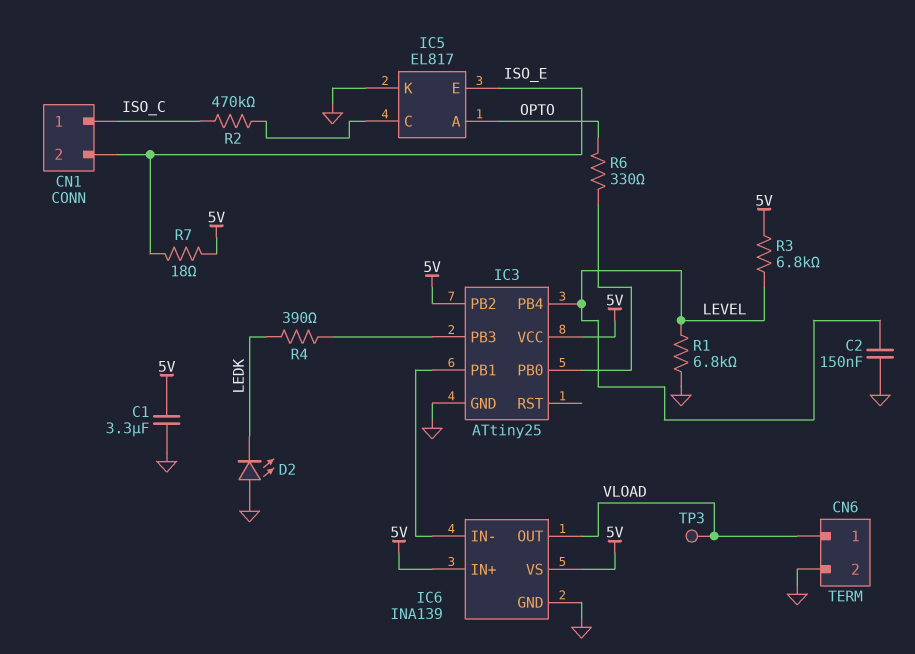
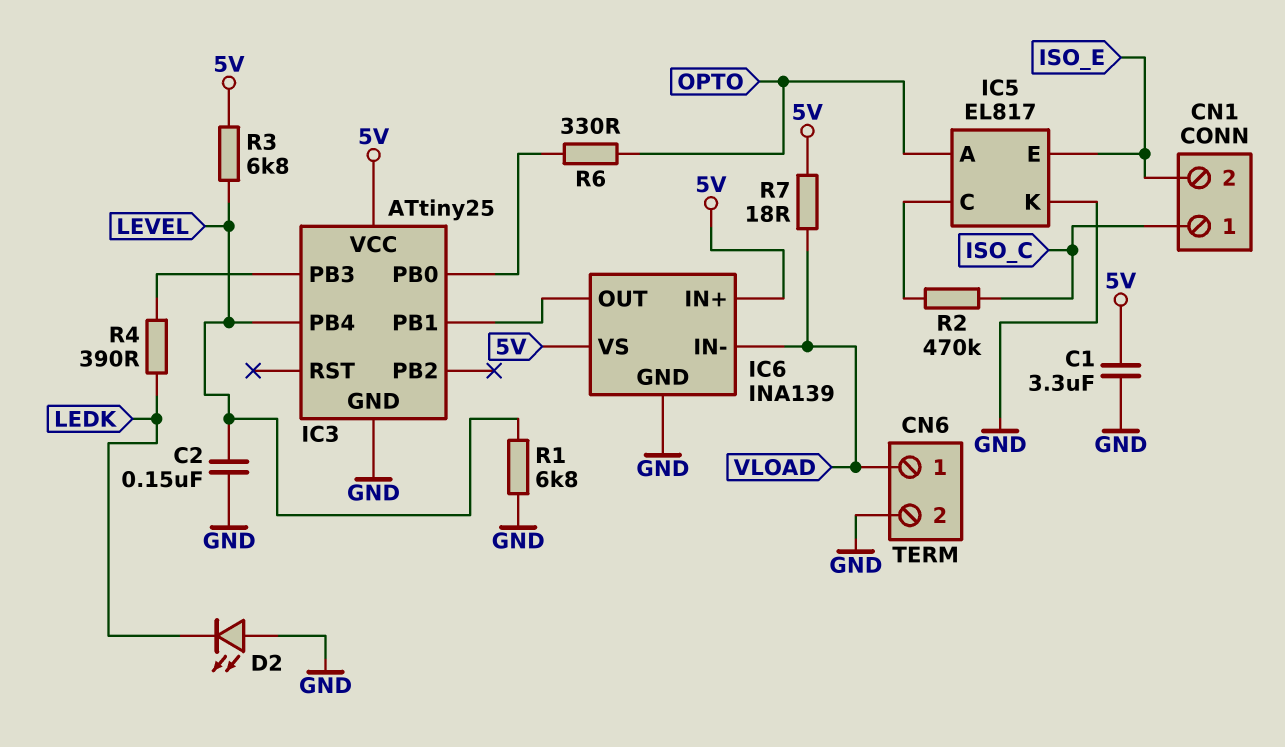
IC3 pin PB2: 5V -> none
IC6 pin IN-: IC3/PB1 -> VLOAD
IC6 pin OUT: VLOAD -> IC3/PB1
R7: 18 (5V, ISO_E) -> 18 (5V, VLOAD)
TP3: test point (VLOAD) -> none

